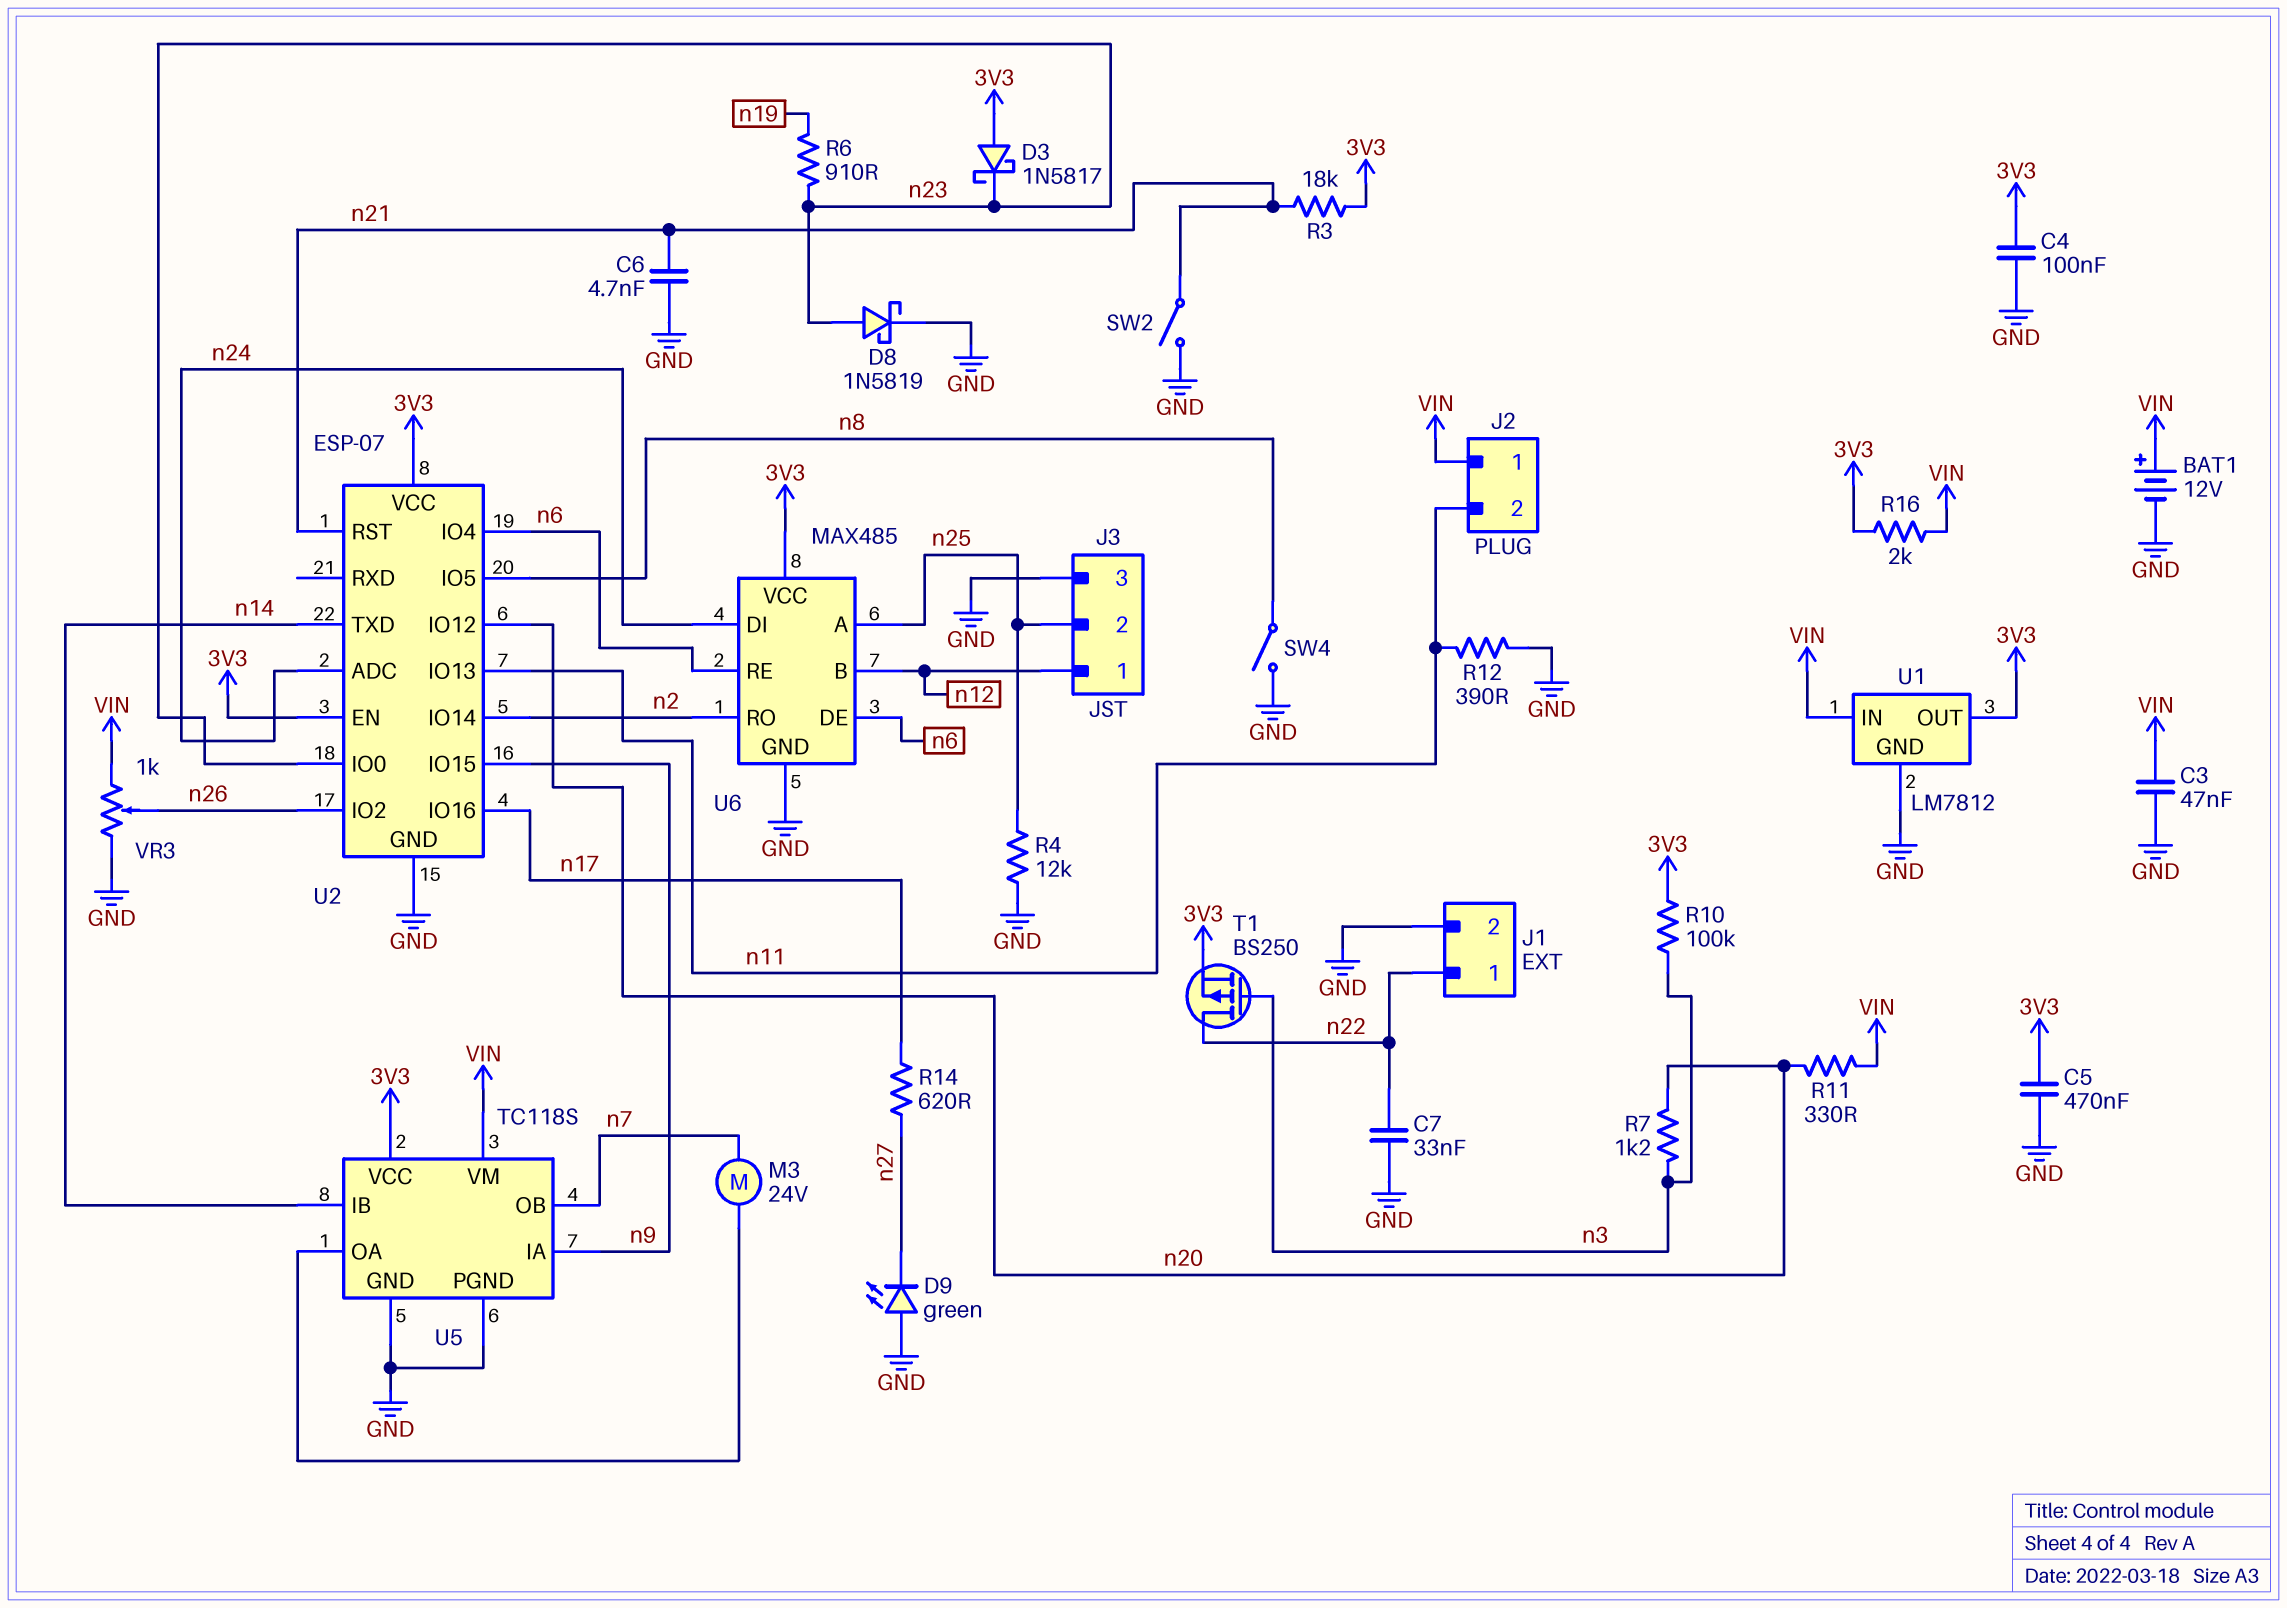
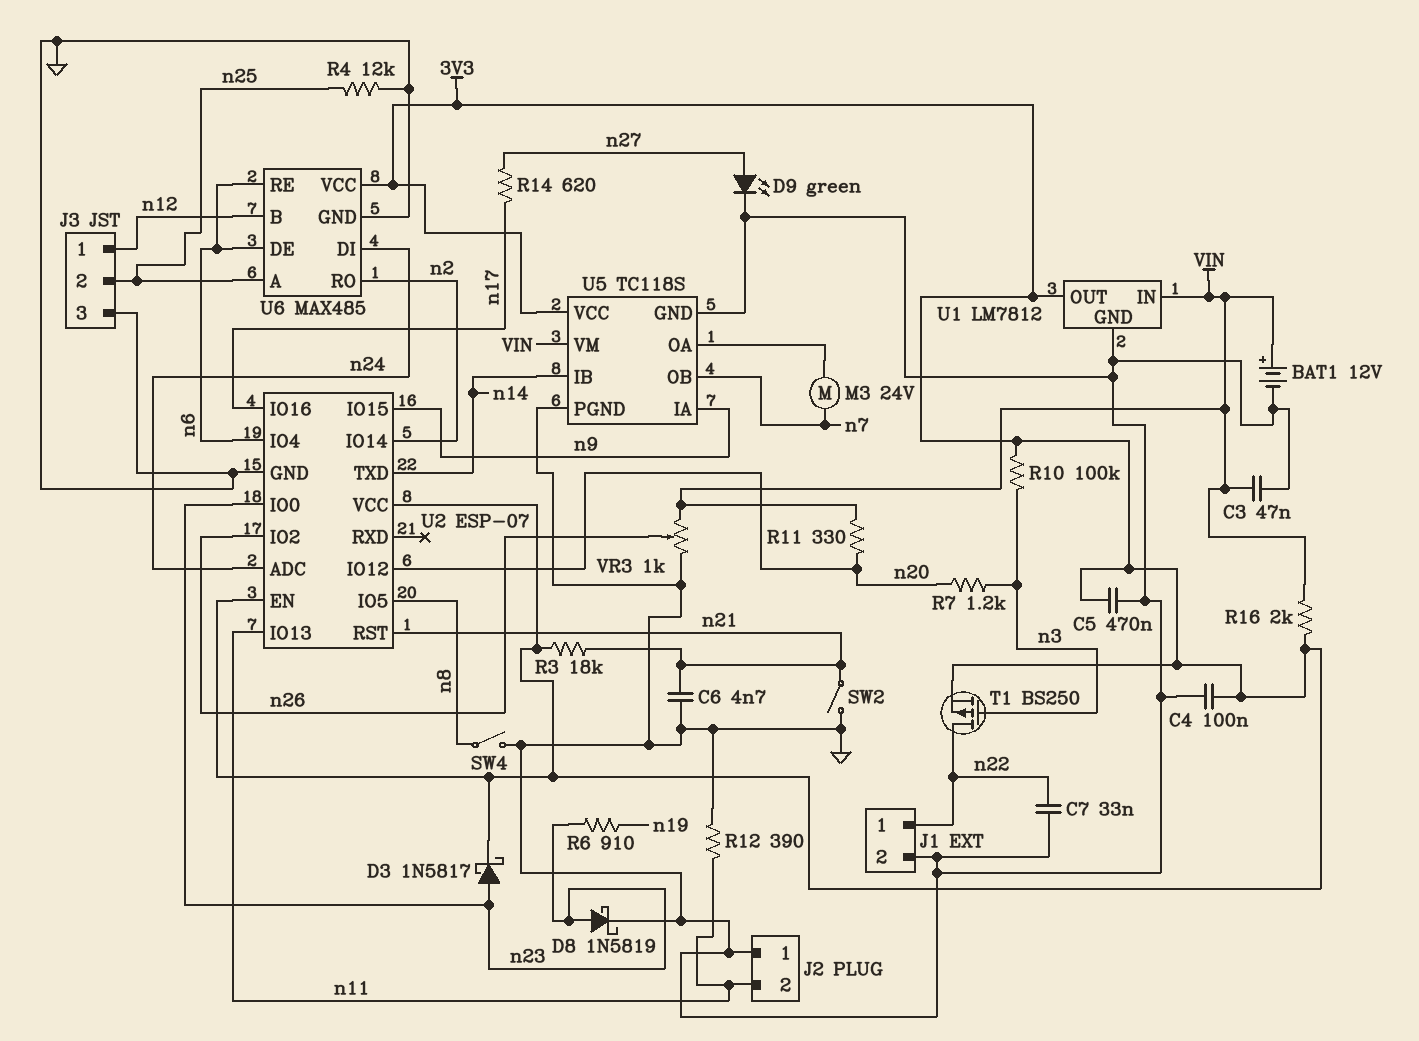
D3: schottky 1N5817 (A 3V3, K n23) -> schottky 1N5817 (A n23, K 3V3)
D9: LED green (A GND, K n27) -> LED green (A n27, K GND)
J2 pin 1: VIN -> GND

